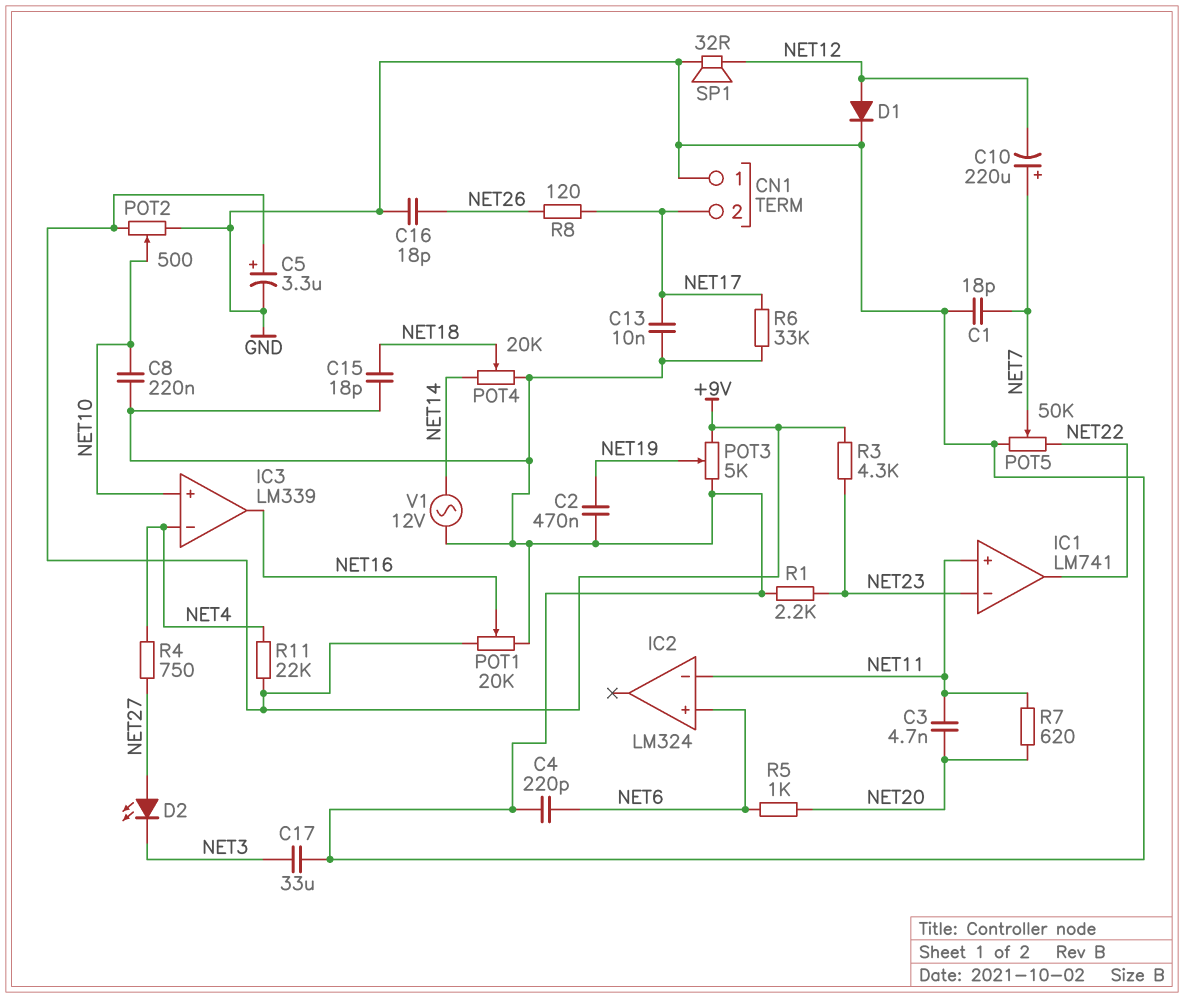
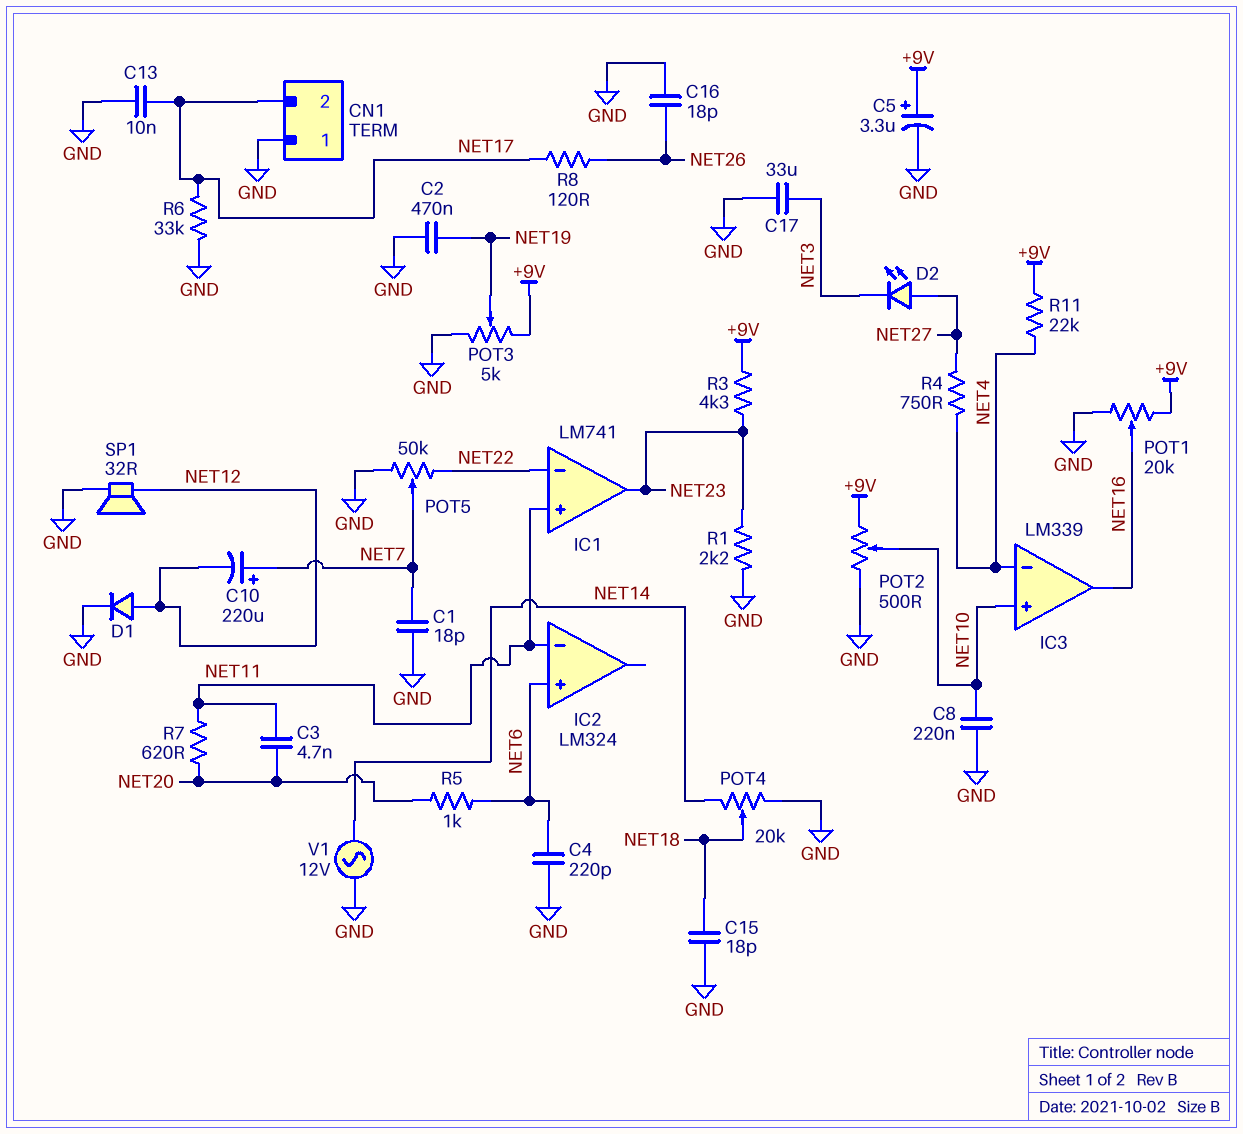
IC1 pin in-: NET23 -> NET22
IC1 pin out: NET22 -> NET23

